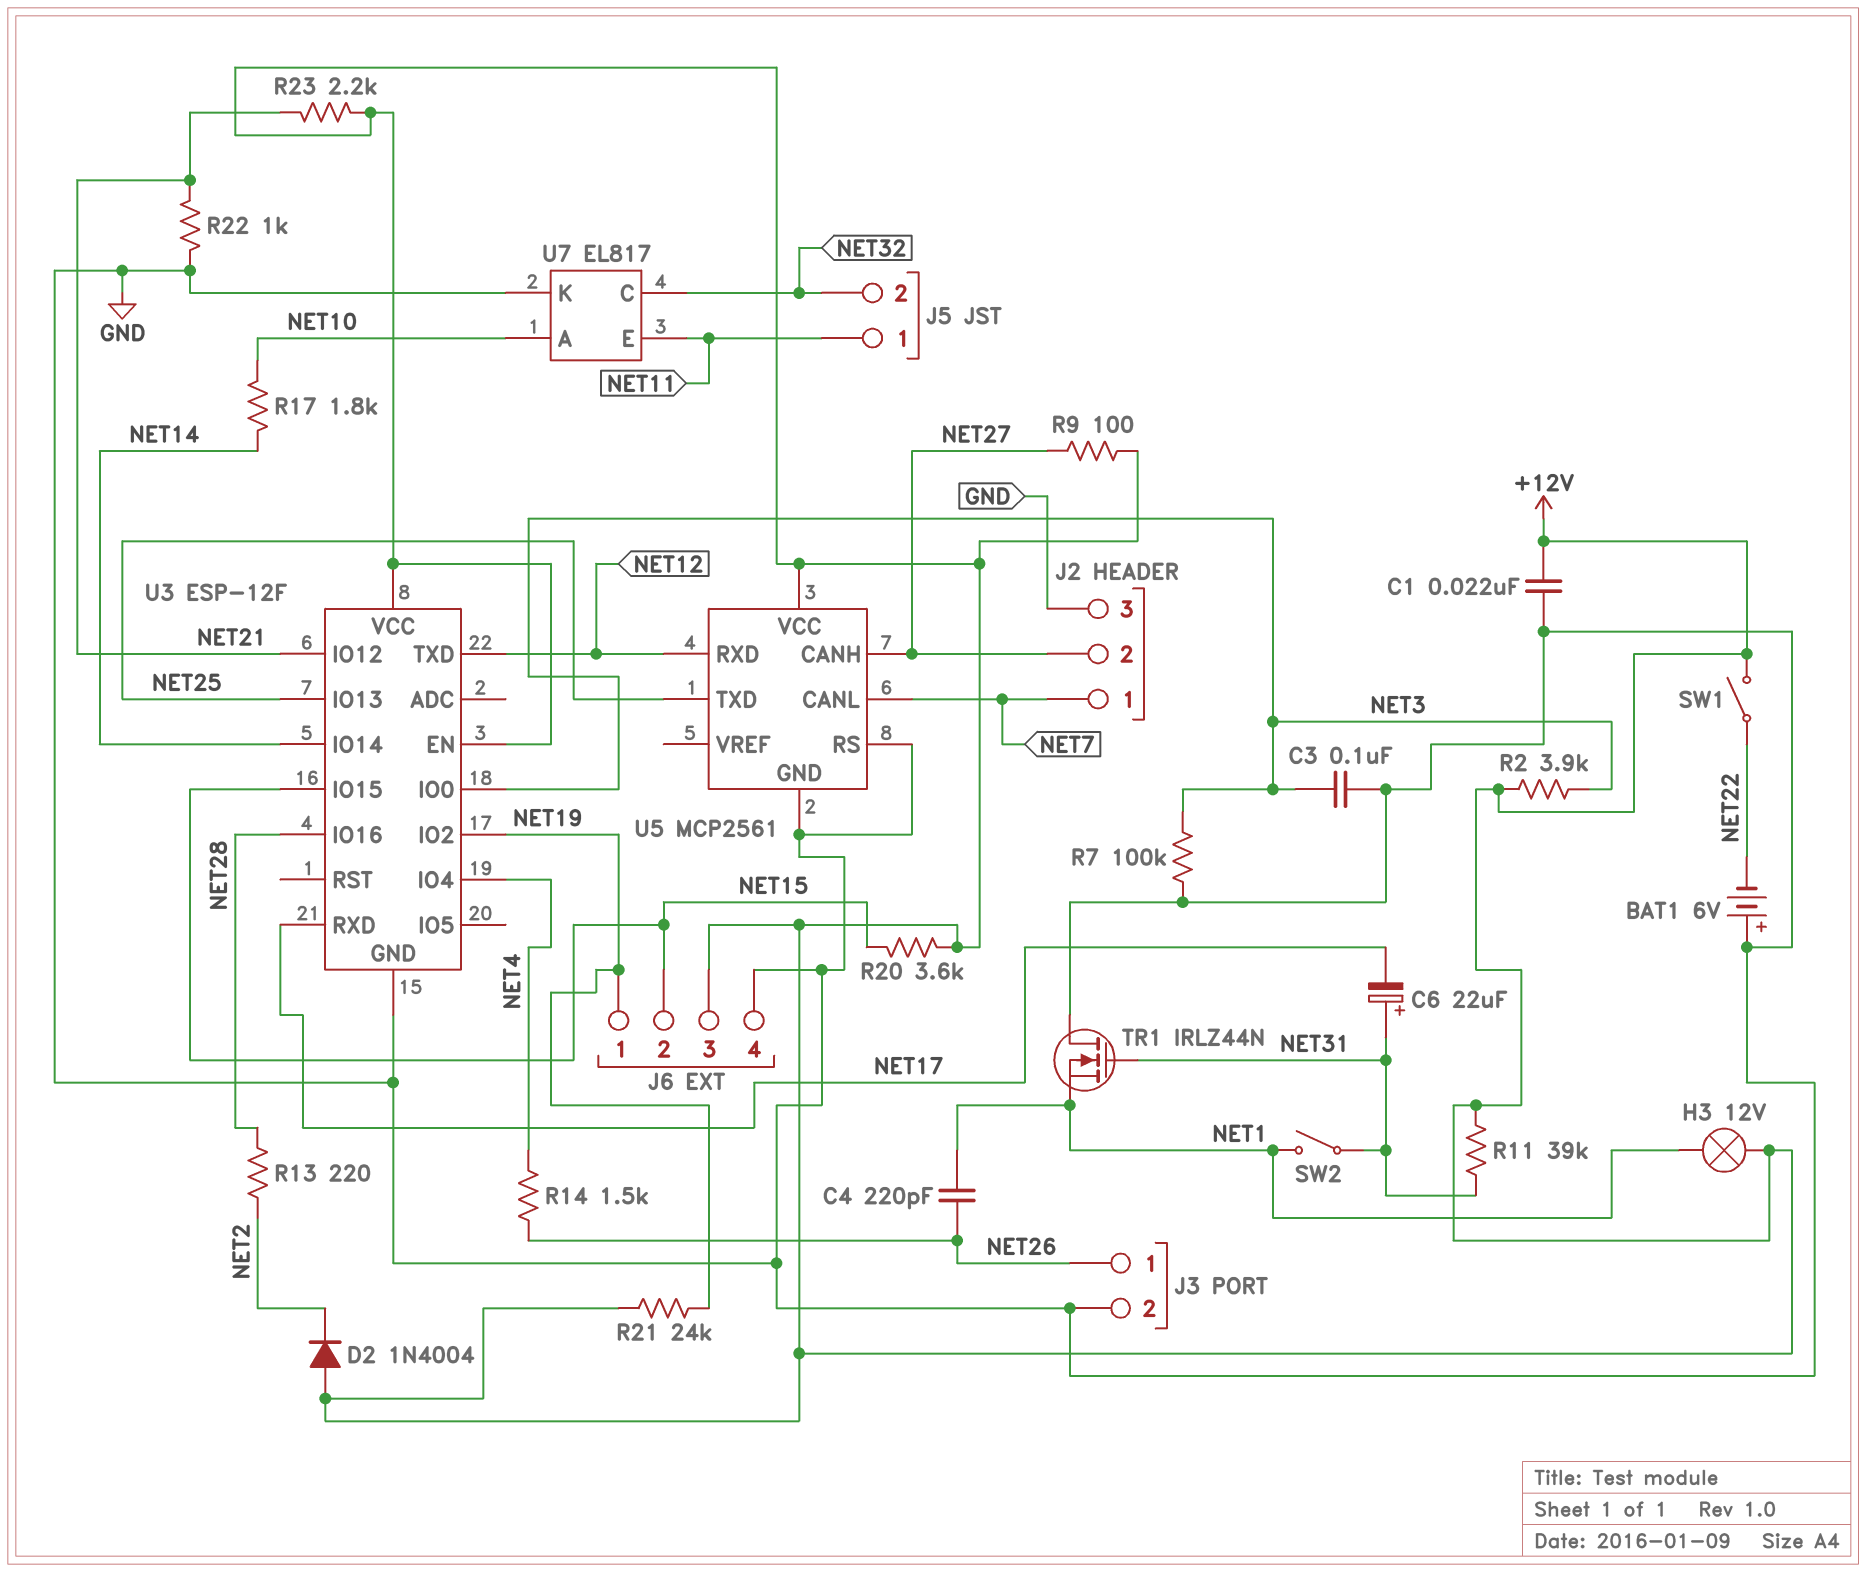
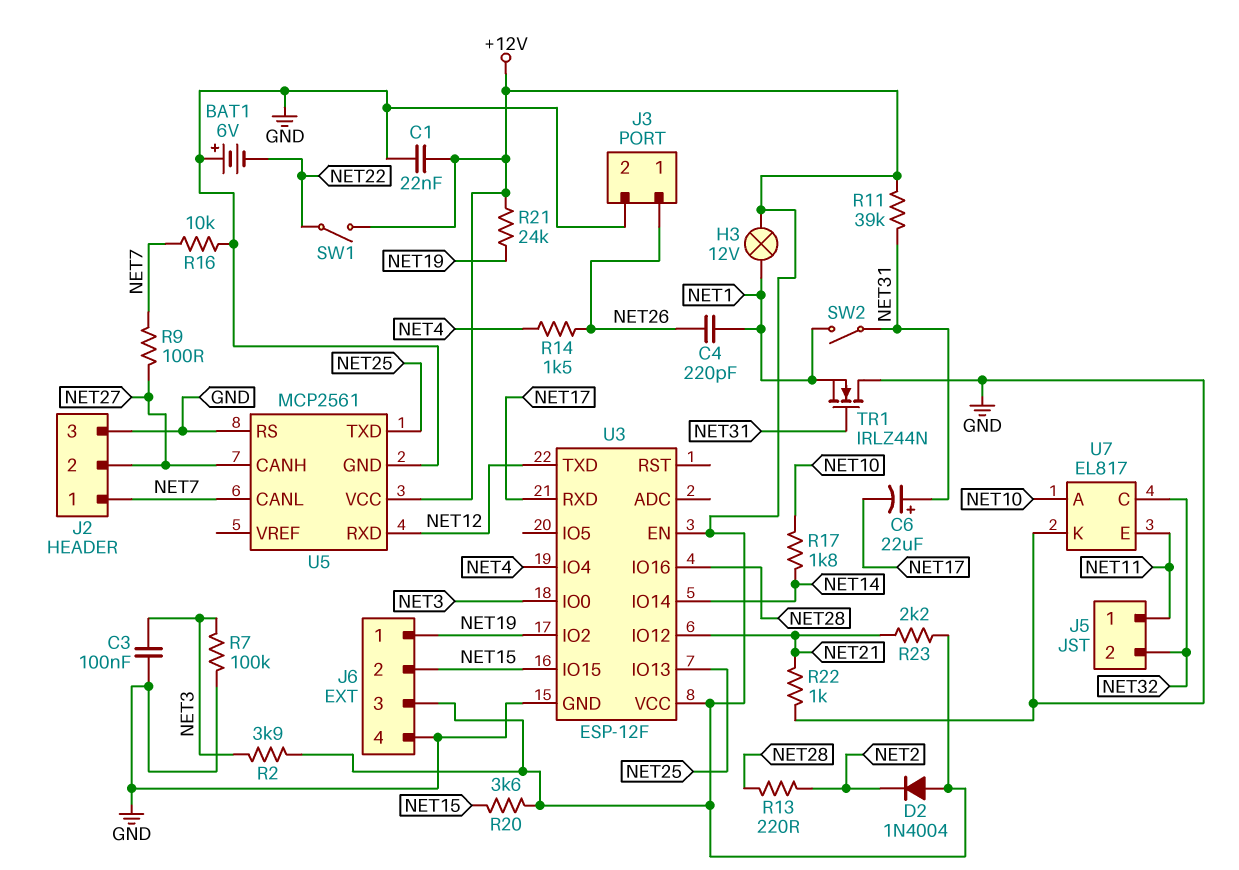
R9: 100 (+12V, NET27) -> 100 (NET7, NET27)
R16: none -> 10k (GND, NET7)

